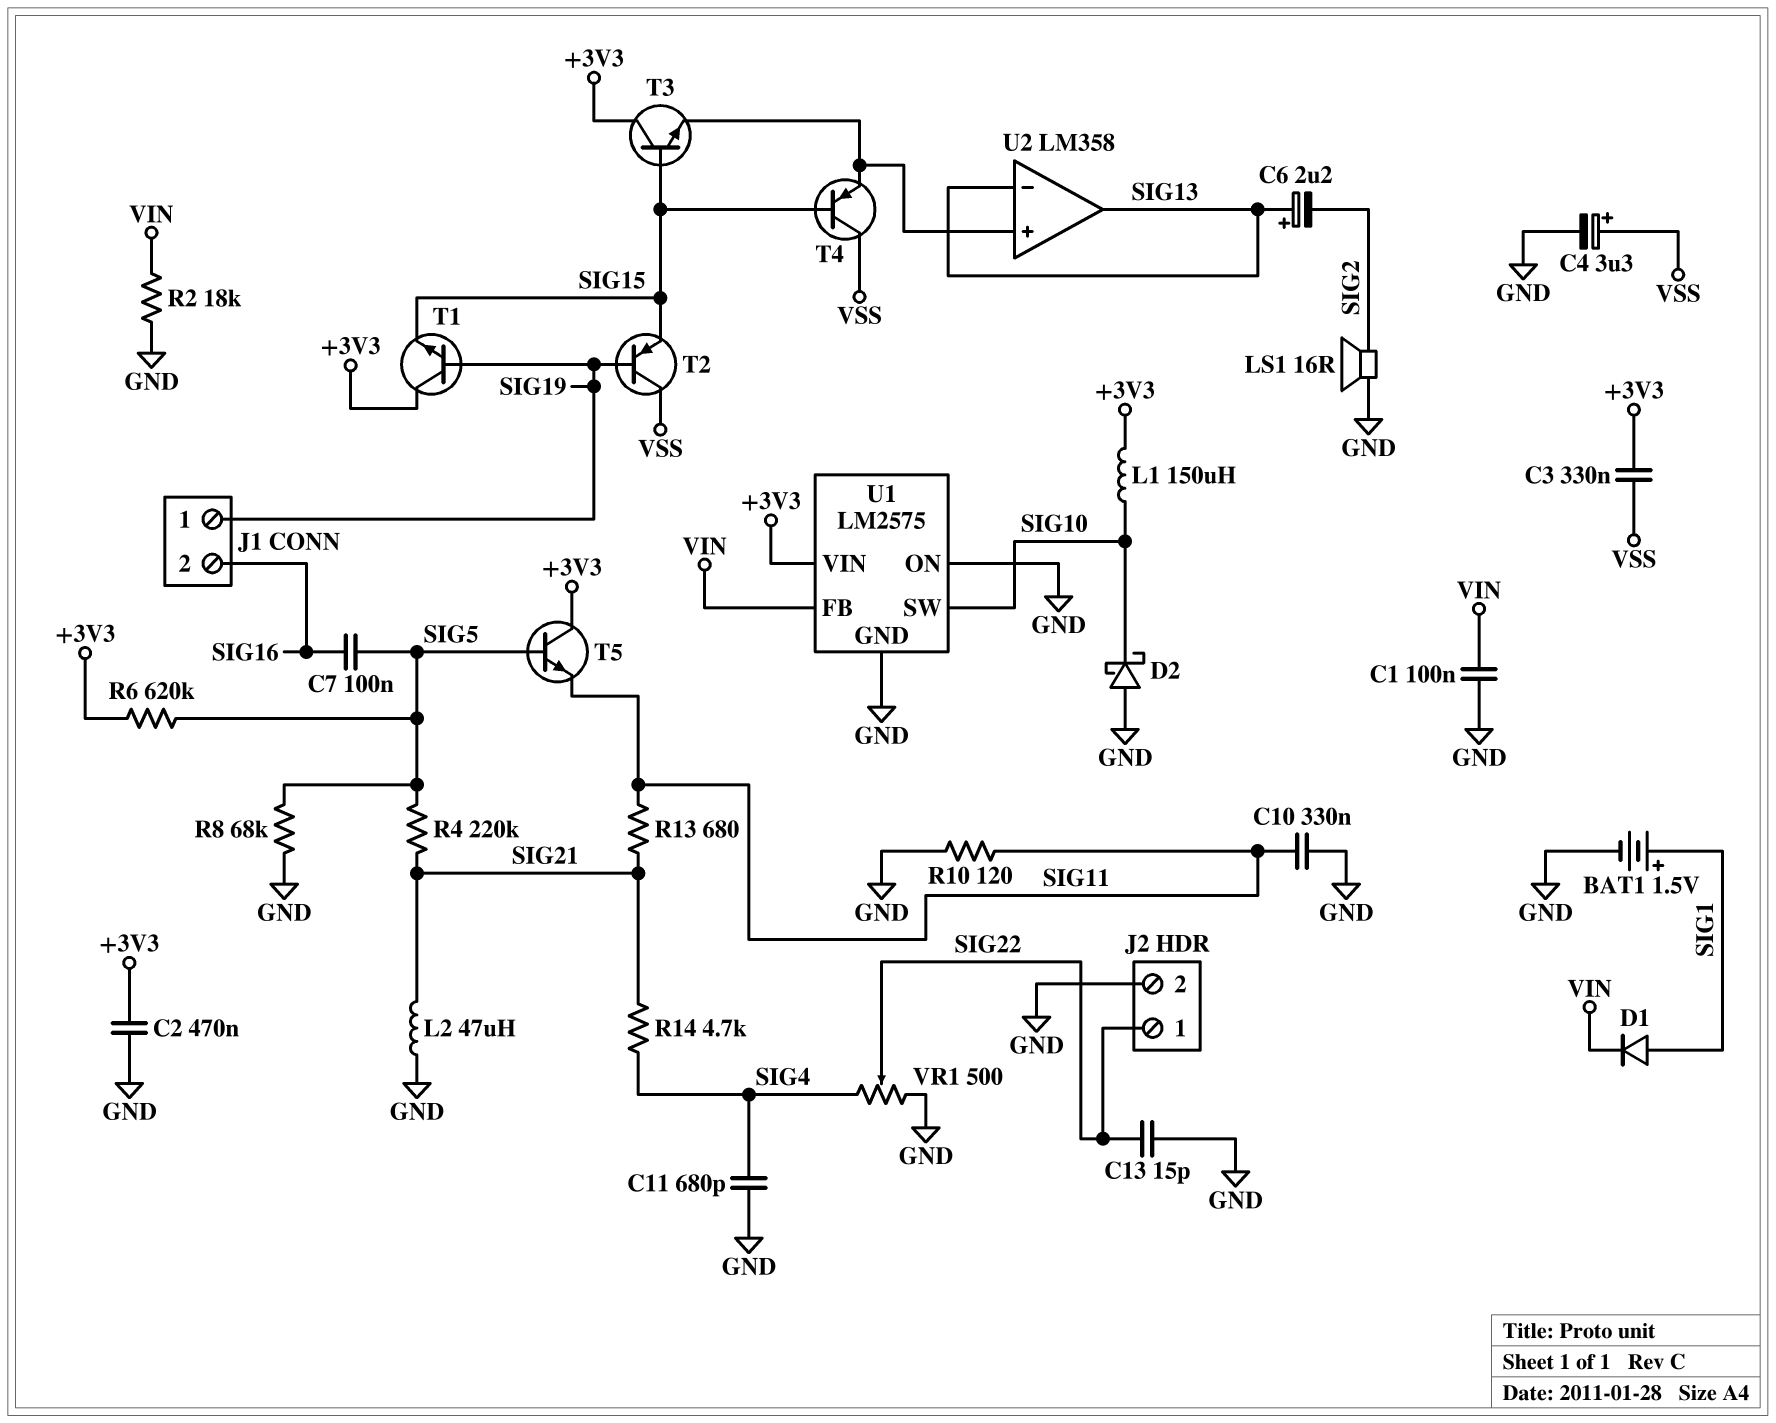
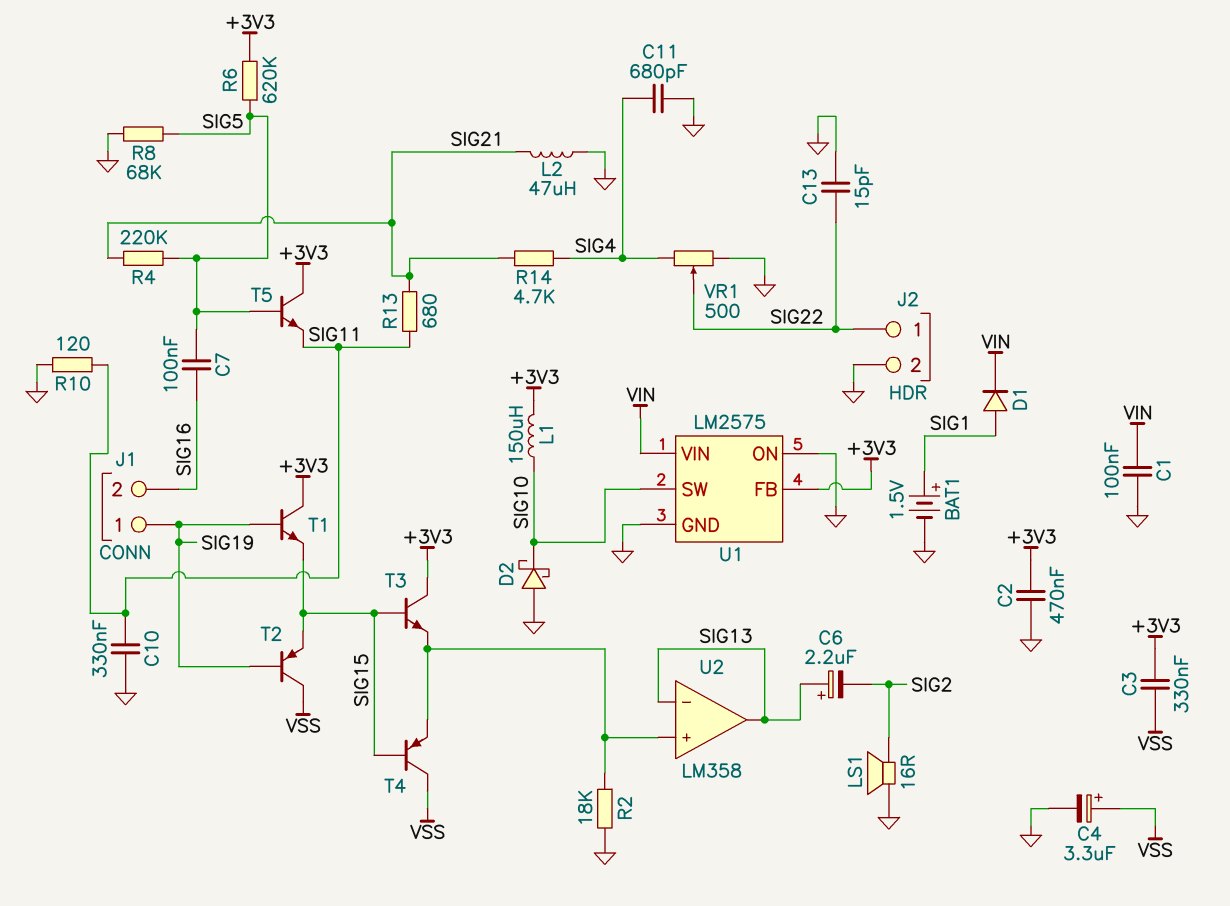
R2: 18k (GND, VIN) -> 18k (GND, U2/in+)
U1 pin FB: VIN -> +3V3
U1 pin VIN: +3V3 -> VIN

